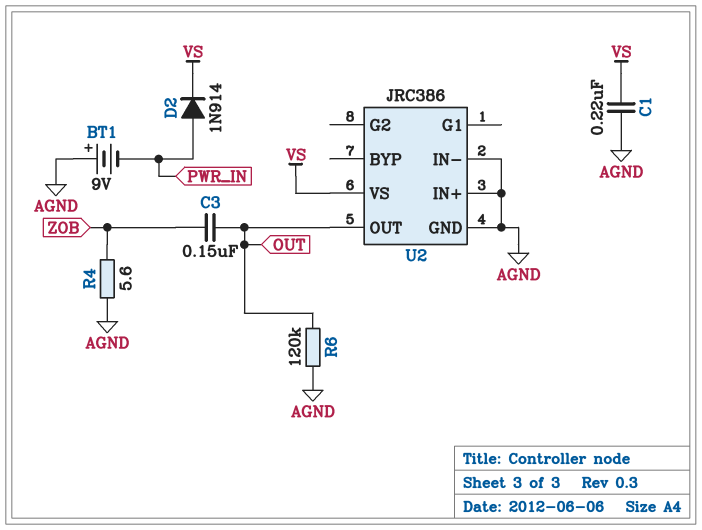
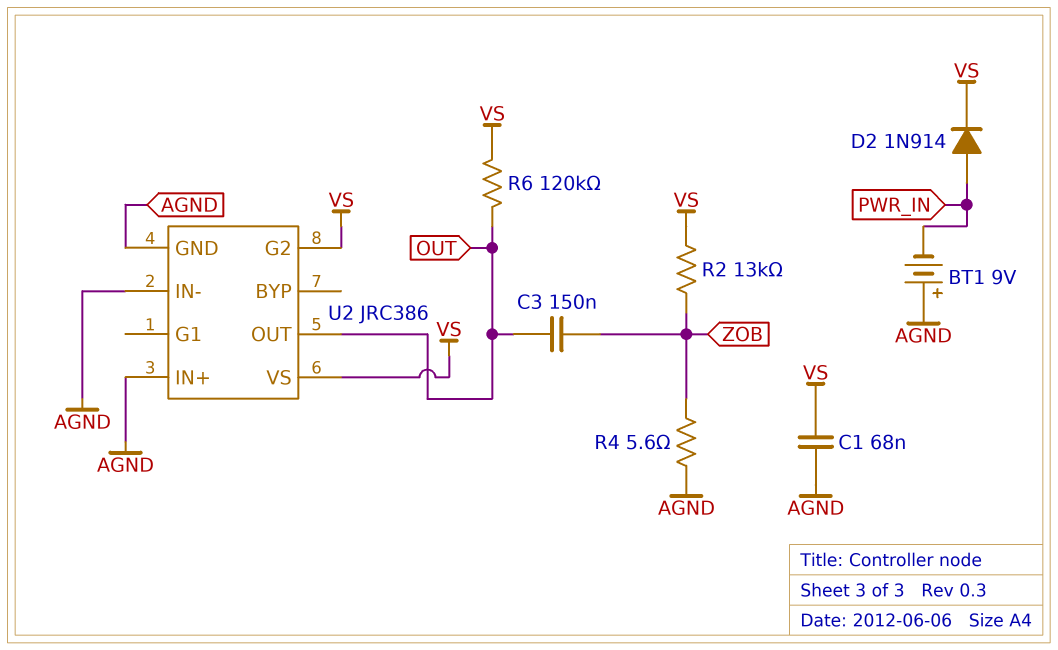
C1: 220nF (AGND, VS) -> 68nF (AGND, VS)
R2: none -> 13k (VS, ZOB)
R6: 120k (AGND, OUT) -> 120k (OUT, VS)
U2 pin G2: none -> VS

